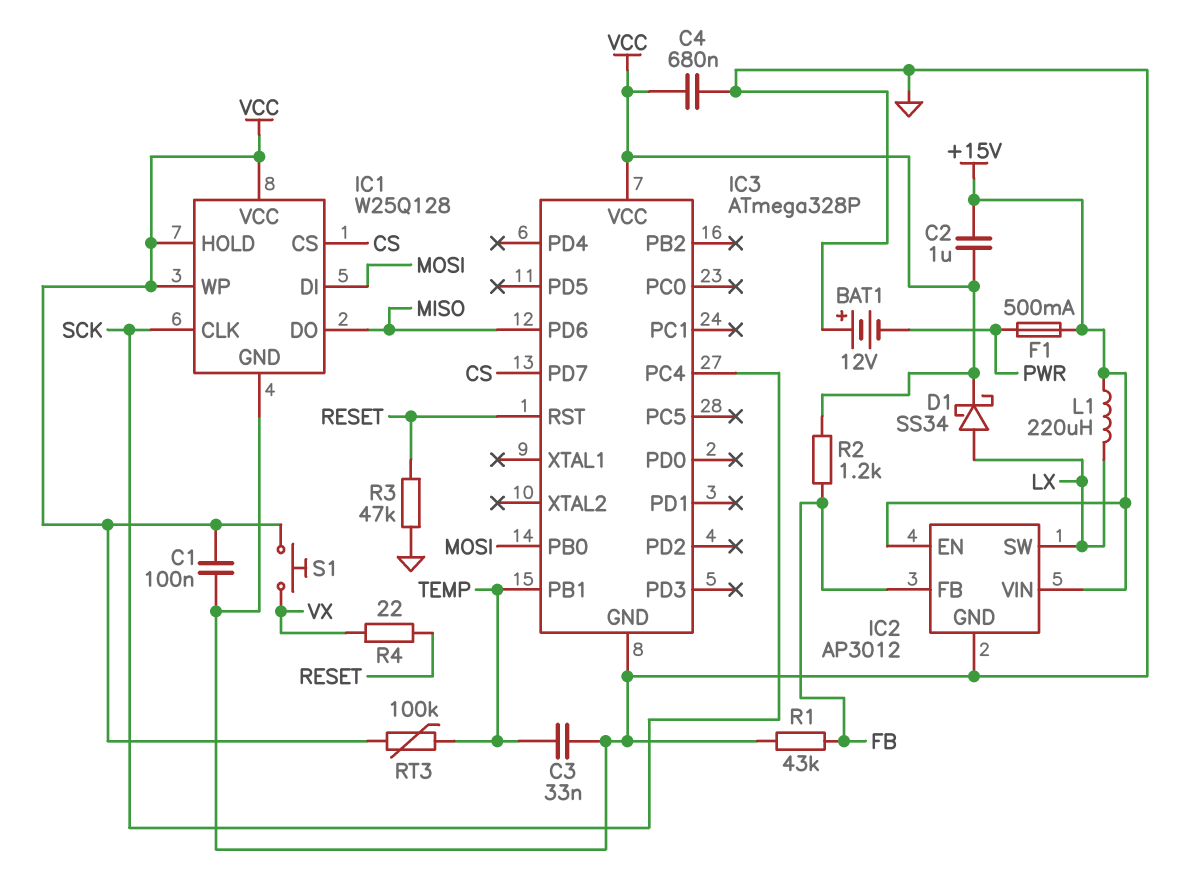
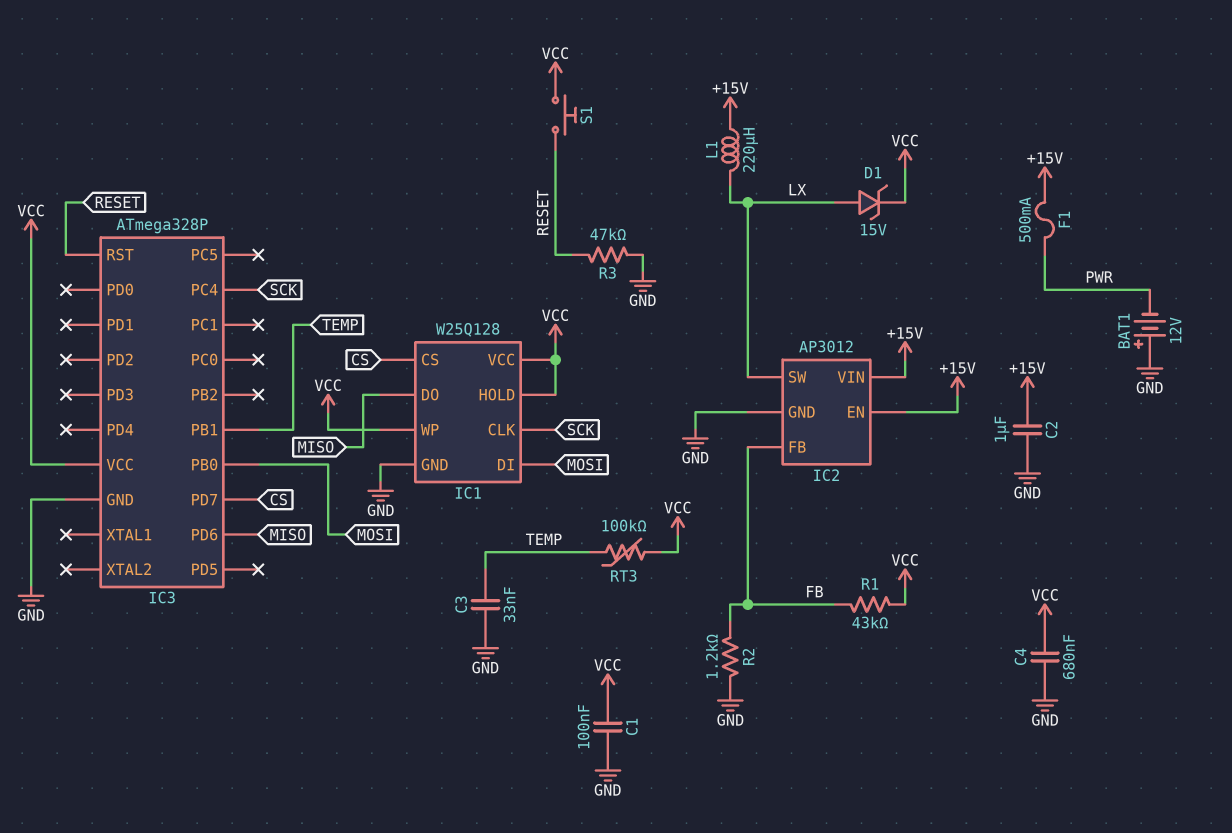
C2: 1uF (+15V, VCC) -> 1uF (+15V, GND)
D1: schottky SS34 (A LX, K VCC) -> zener 15V (A LX, K VCC)
R1: 43k (FB, GND) -> 43k (FB, VCC)
R2: 1.2k (FB, VCC) -> 1.2k (FB, GND)
R4: 22 (RESET, VX) -> none
S1: button (VCC, VX) -> button (RESET, VCC)

